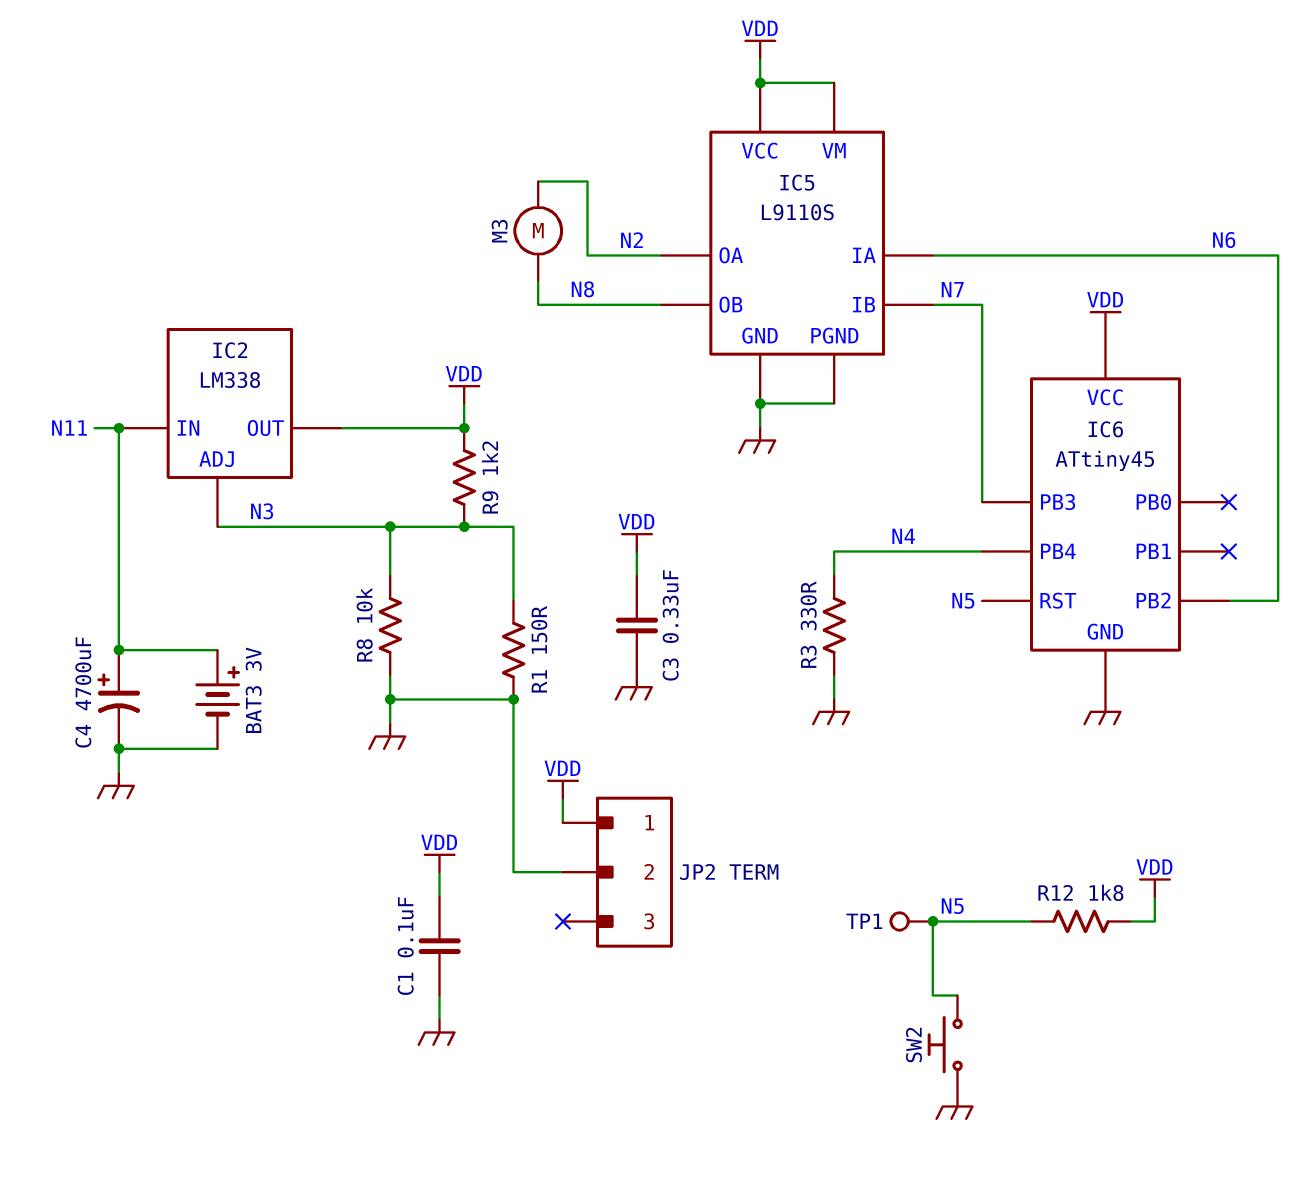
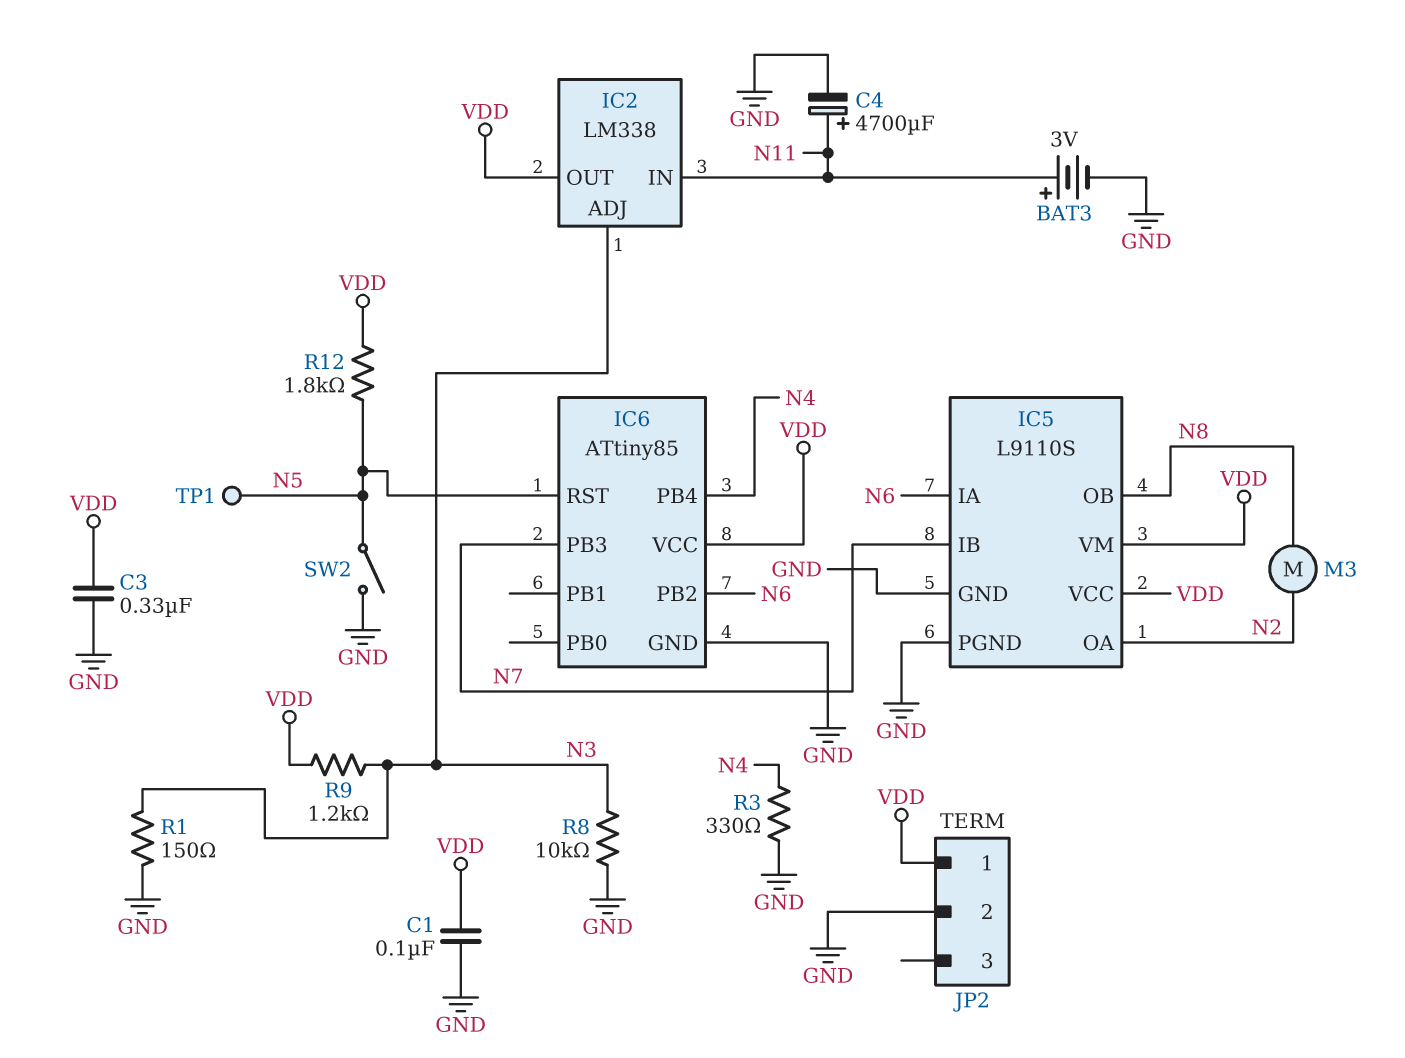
IC6: ATtiny45 -> ATtiny85
SW2: button (GND, N5) -> switch (GND, N5)

